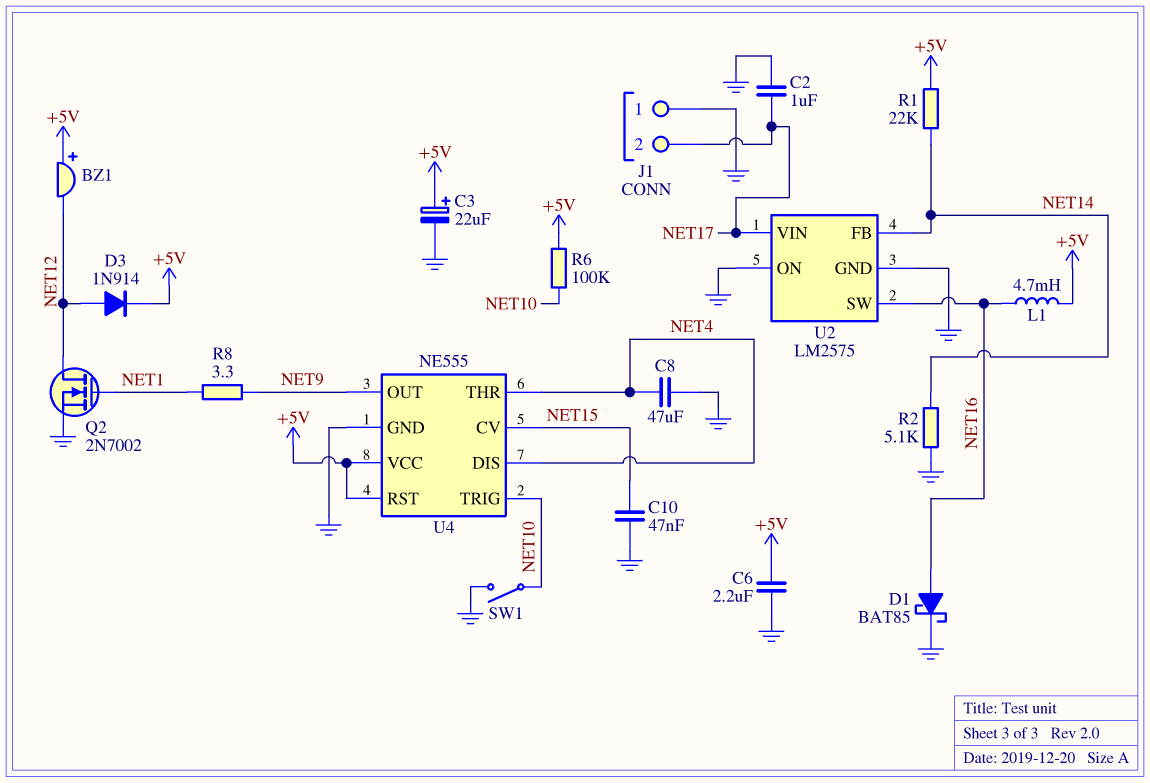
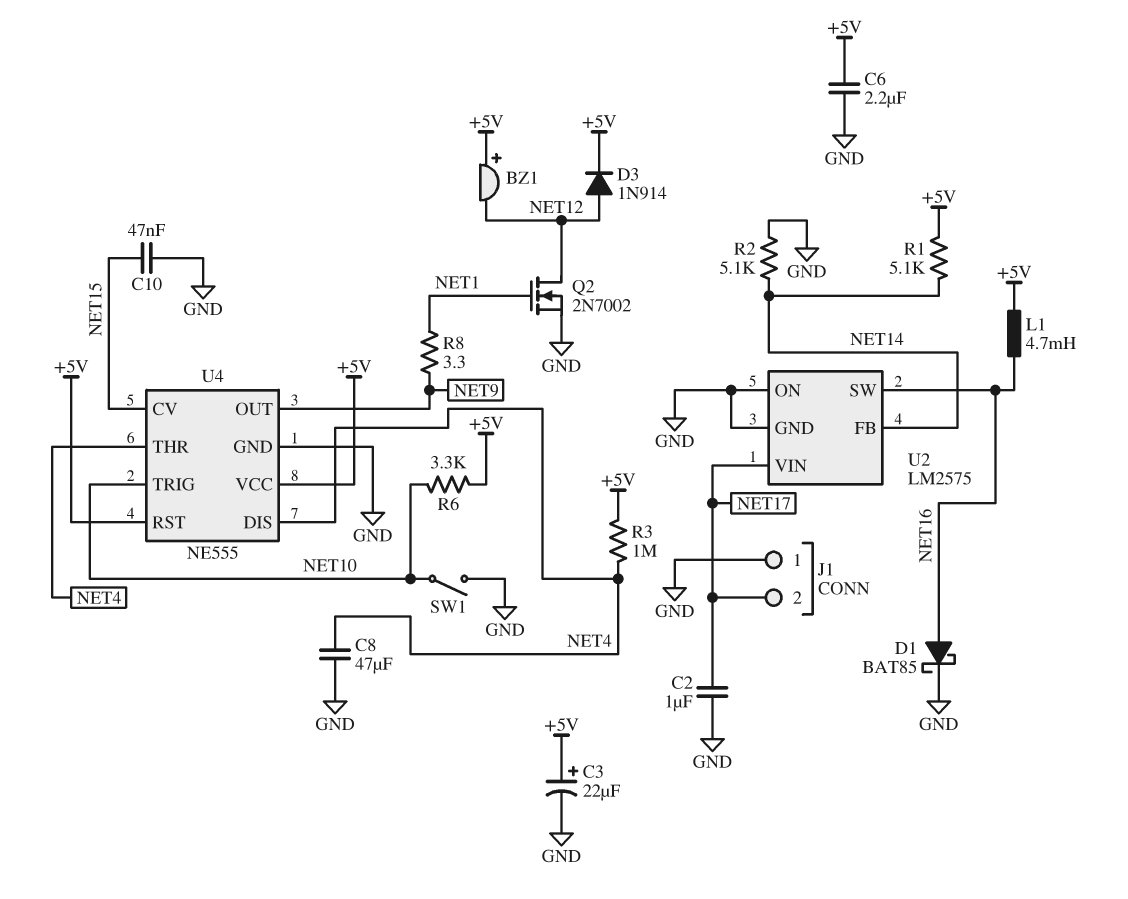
R1: 22k (+5V, NET14) -> 5.1k (+5V, NET14)
R3: none -> 1M (+5V, NET4)
R6: 100k (+5V, NET10) -> 3.3k (+5V, NET10)

